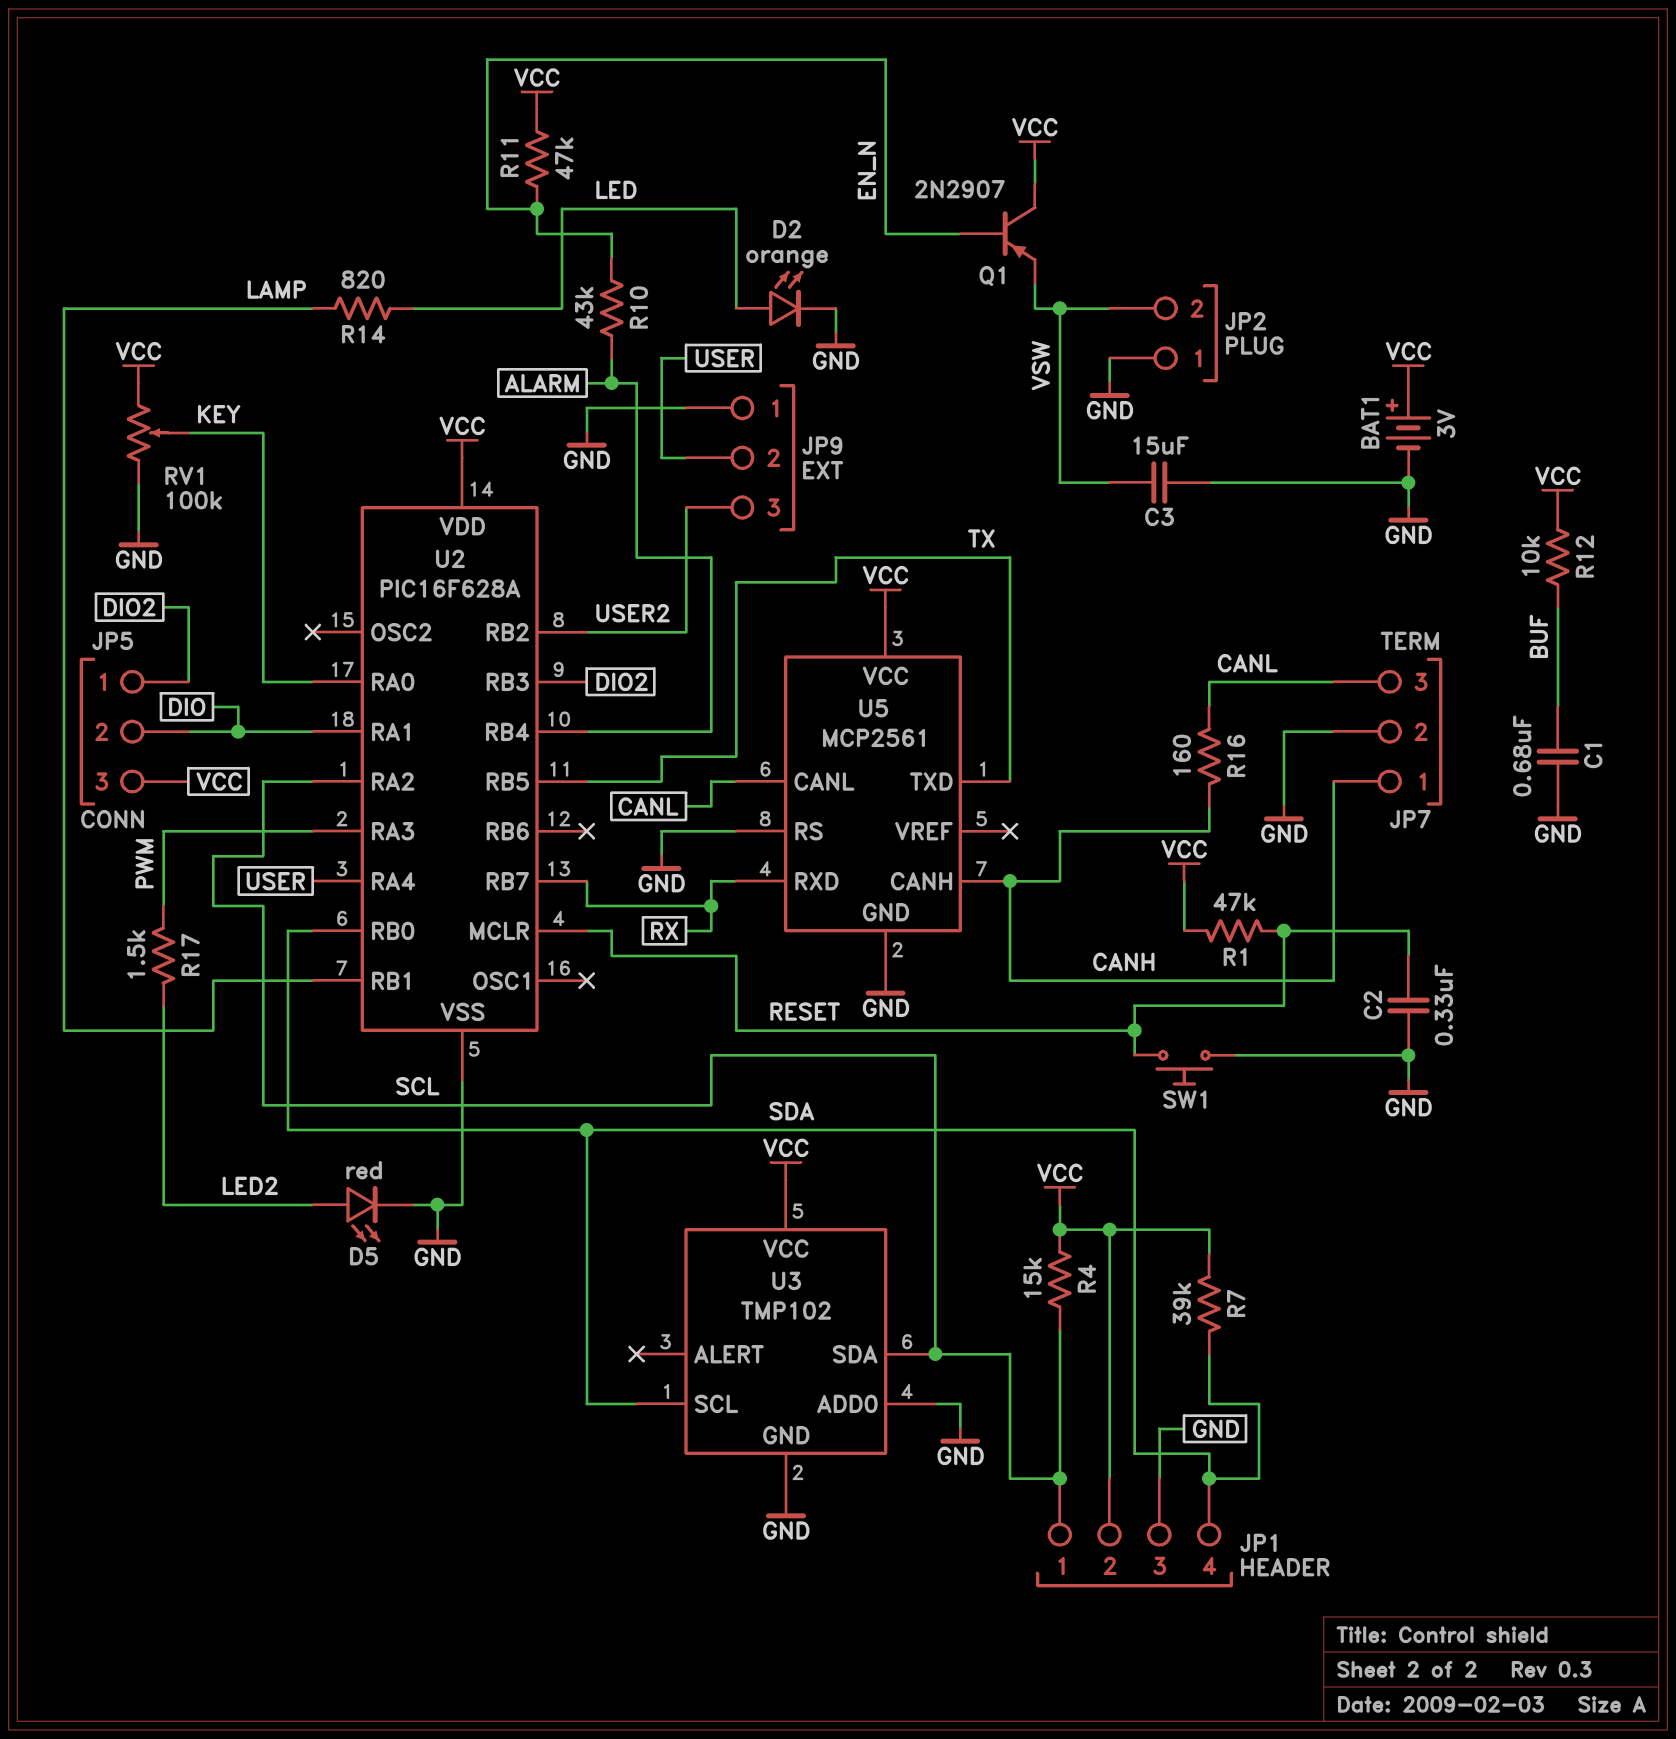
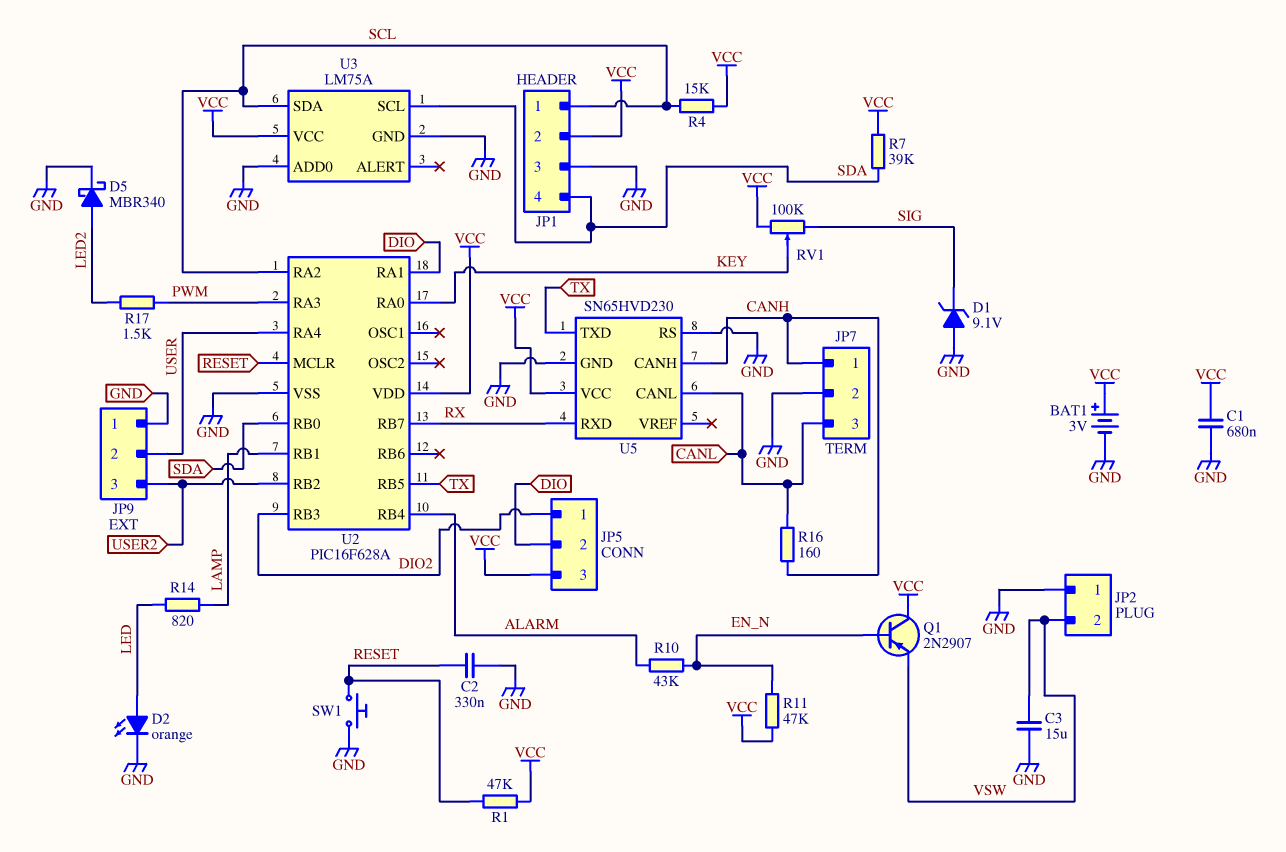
C1: 680nF (BUF, GND) -> 680nF (GND, VCC)
D1: none -> zener 9.1V (A GND, K SIG)
D5: LED red (A LED2, K GND) -> schottky MBR340 (A LED2, K GND)
R12: 10k (BUF, VCC) -> none
RV1: 100k (GND, VCC, wiper KEY) -> 100k (SIG, VCC, wiper KEY)
U3: TMP102 -> LM75A
U5: MCP2561 -> SN65HVD230

